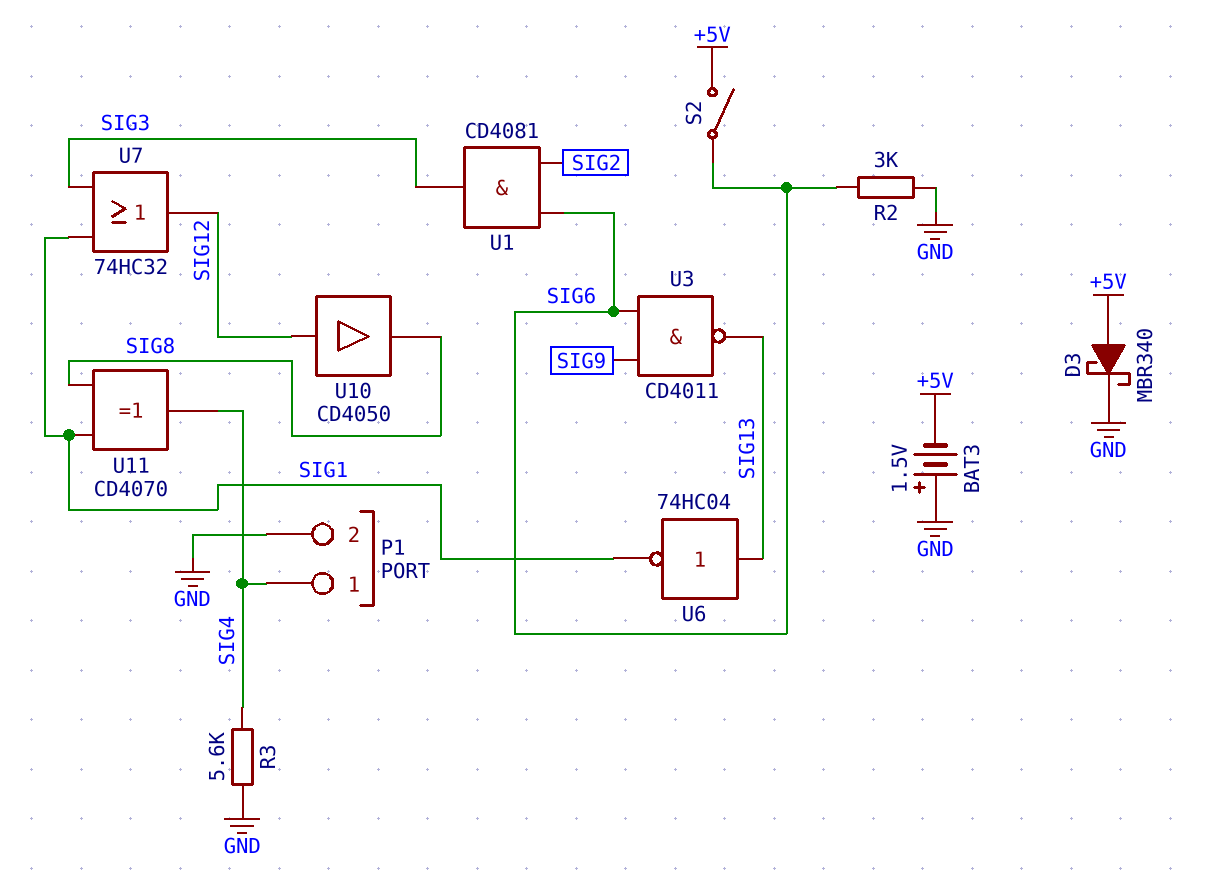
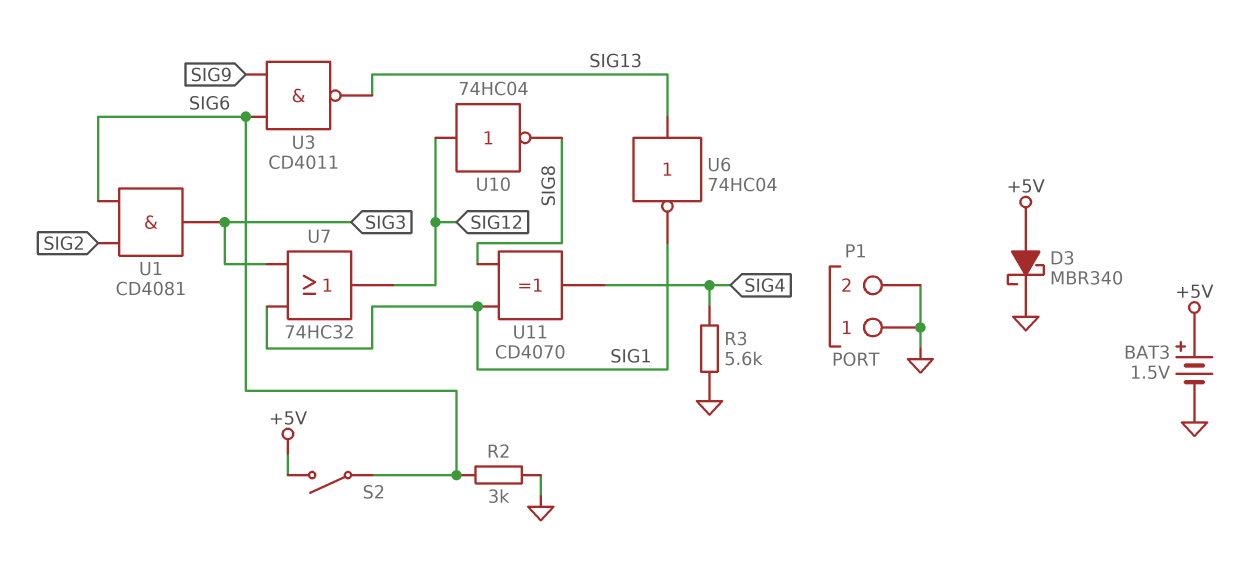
BAT3: 1.5V (plus GND, minus +5V) -> 1.5V (plus +5V, minus GND)
P1 pin 1: SIG4 -> GND
U10: buffer CD4050 (in SIG12, out SIG8) -> NOT 74HC04 (in SIG12, out SIG8)

